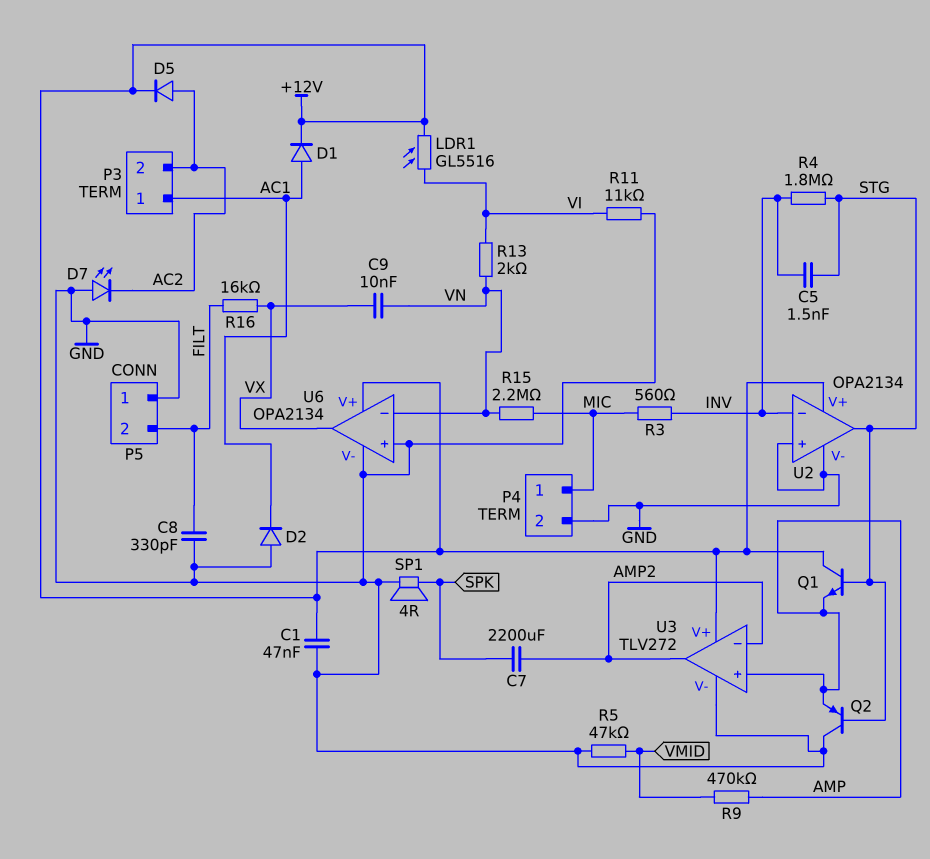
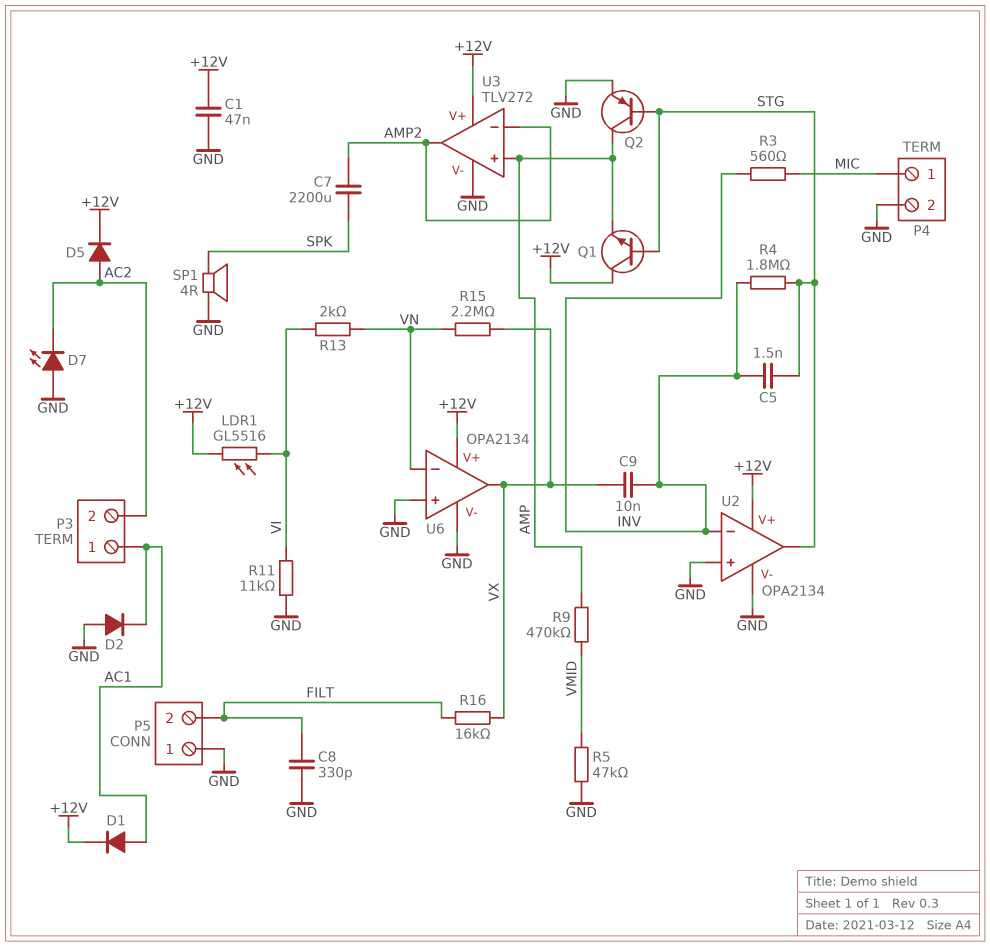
C9: 10nF (VN, VX) -> 10nF (INV, VX)
Q2: PNP (B STG, C GND, E AMP) -> PNP (B STG, C AMP, E GND)
R15: 2.2M (MIC, VN) -> 2.2M (VN, VX)

